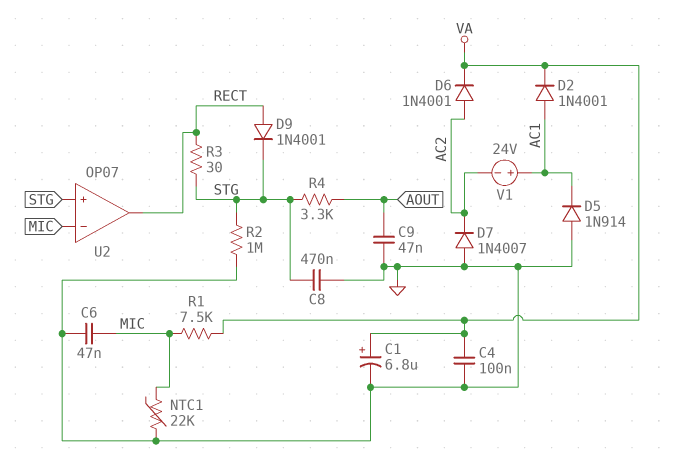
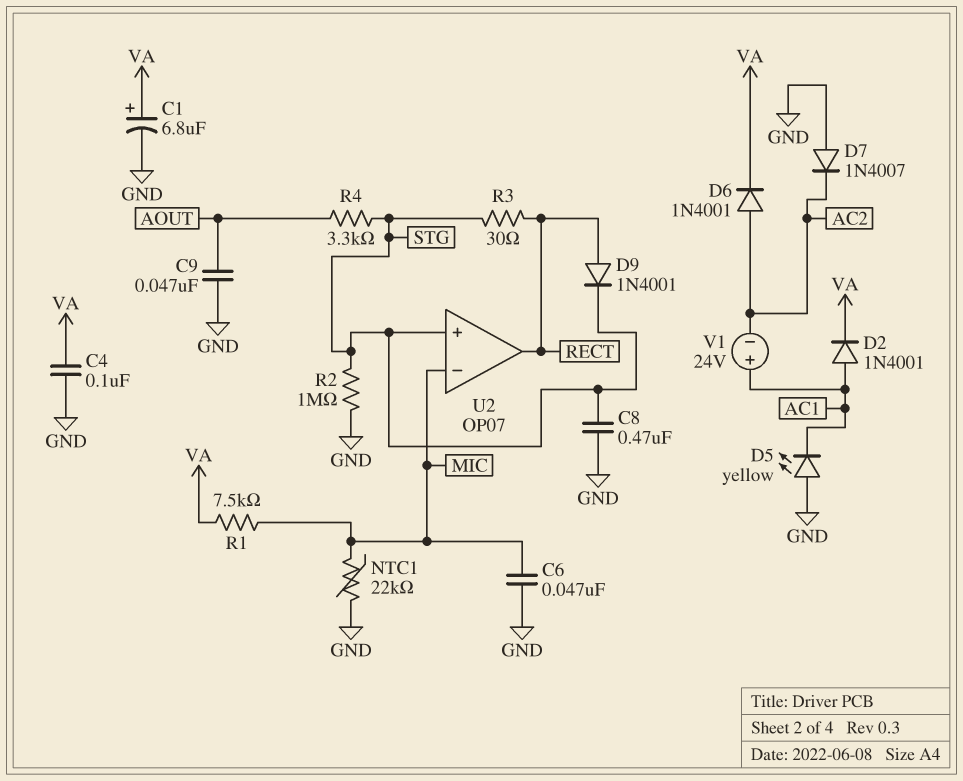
D5: diode 1N914 (A GND, K AC1) -> LED yellow (A GND, K AC1)

